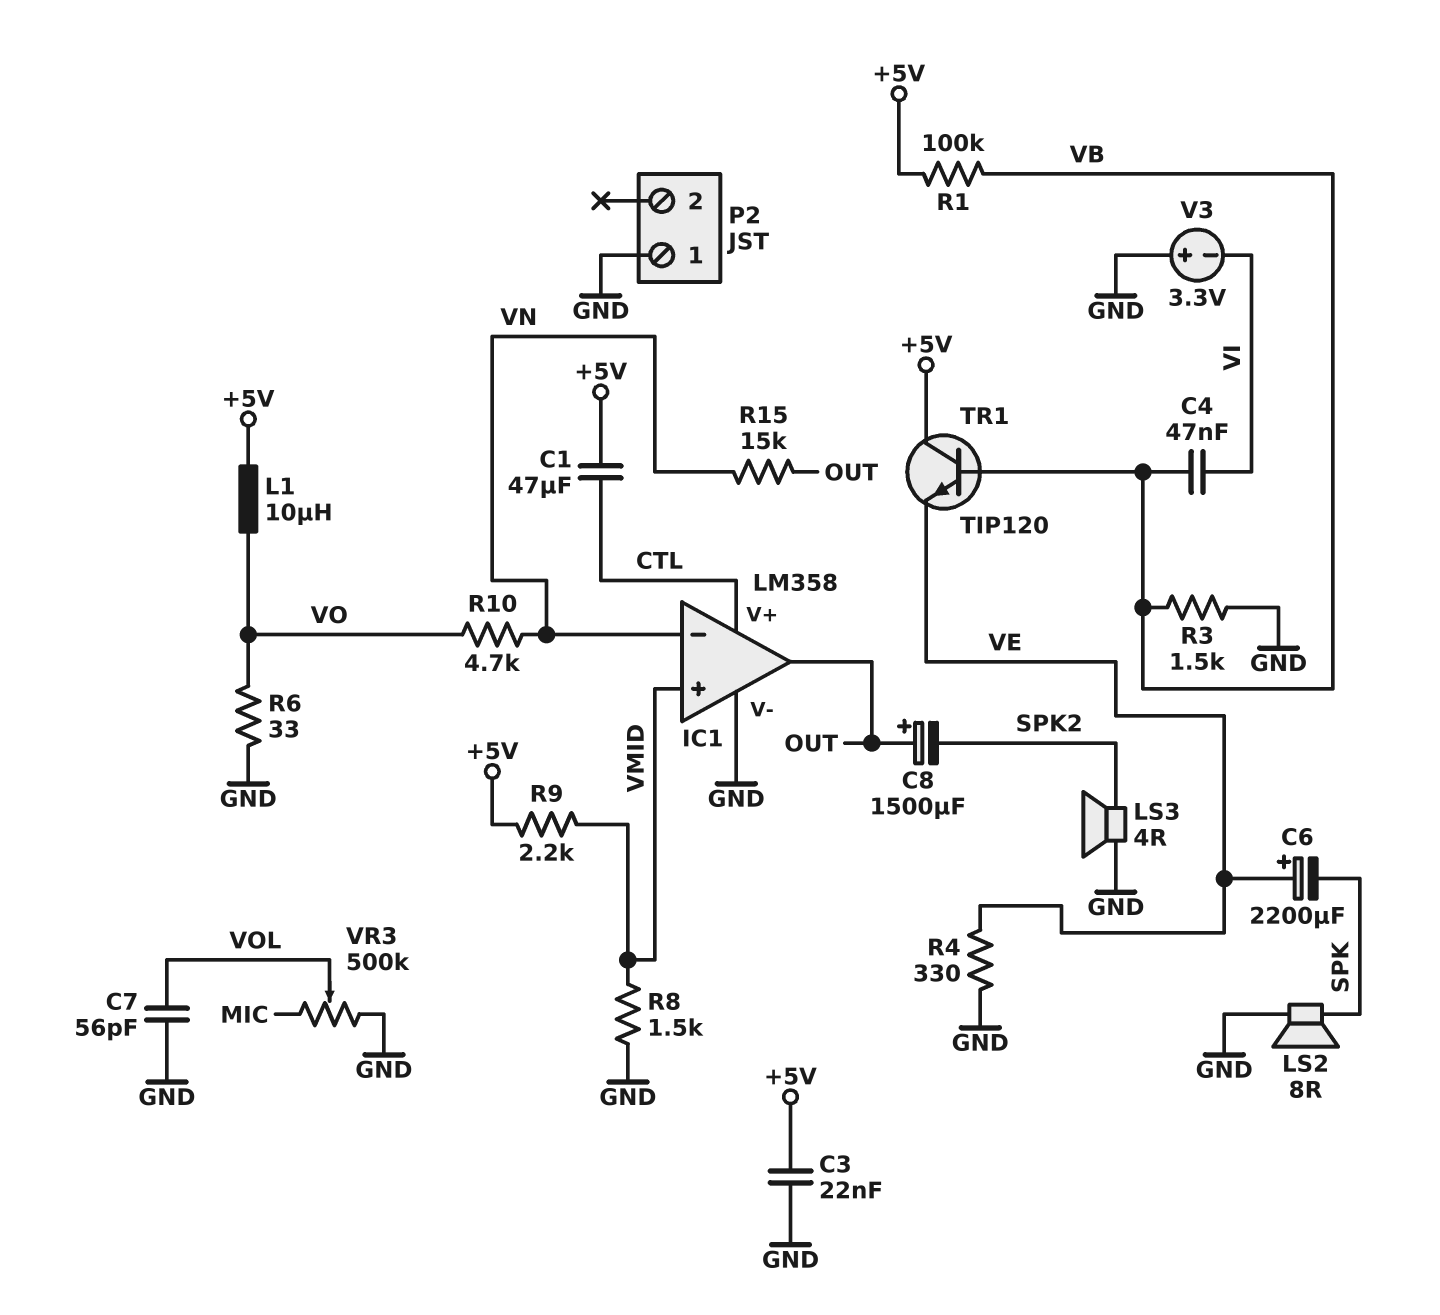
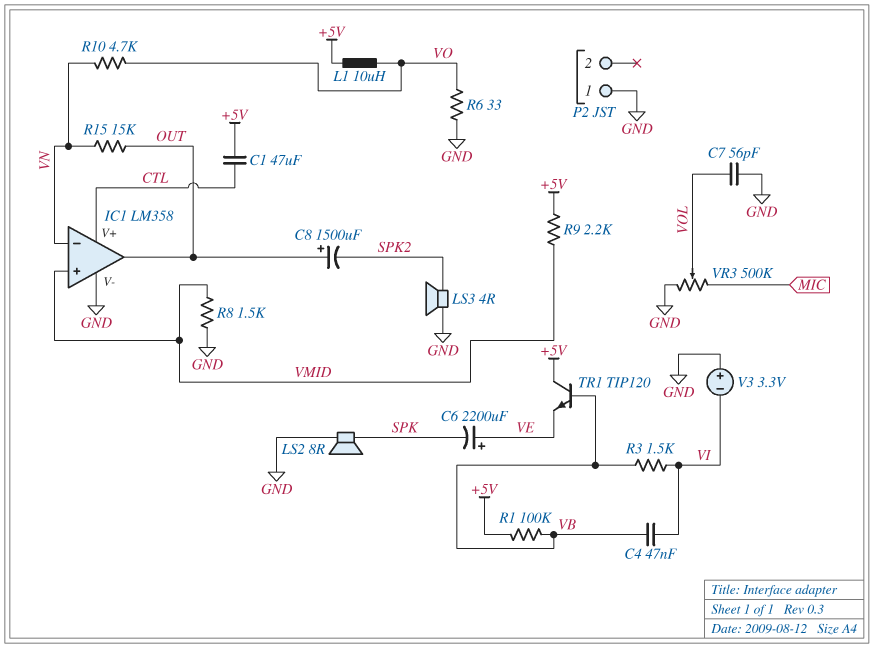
C3: 22nF (+5V, GND) -> none
R3: 1.5k (GND, VB) -> 1.5k (VB, VI)
R4: 330 (GND, VE) -> none

